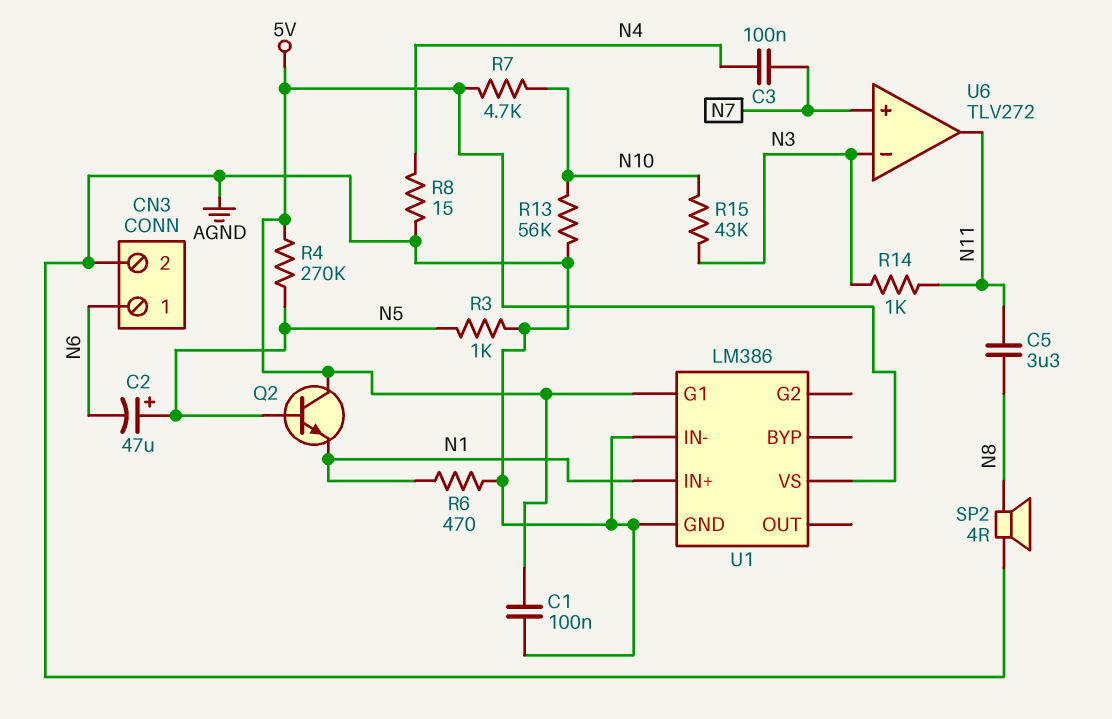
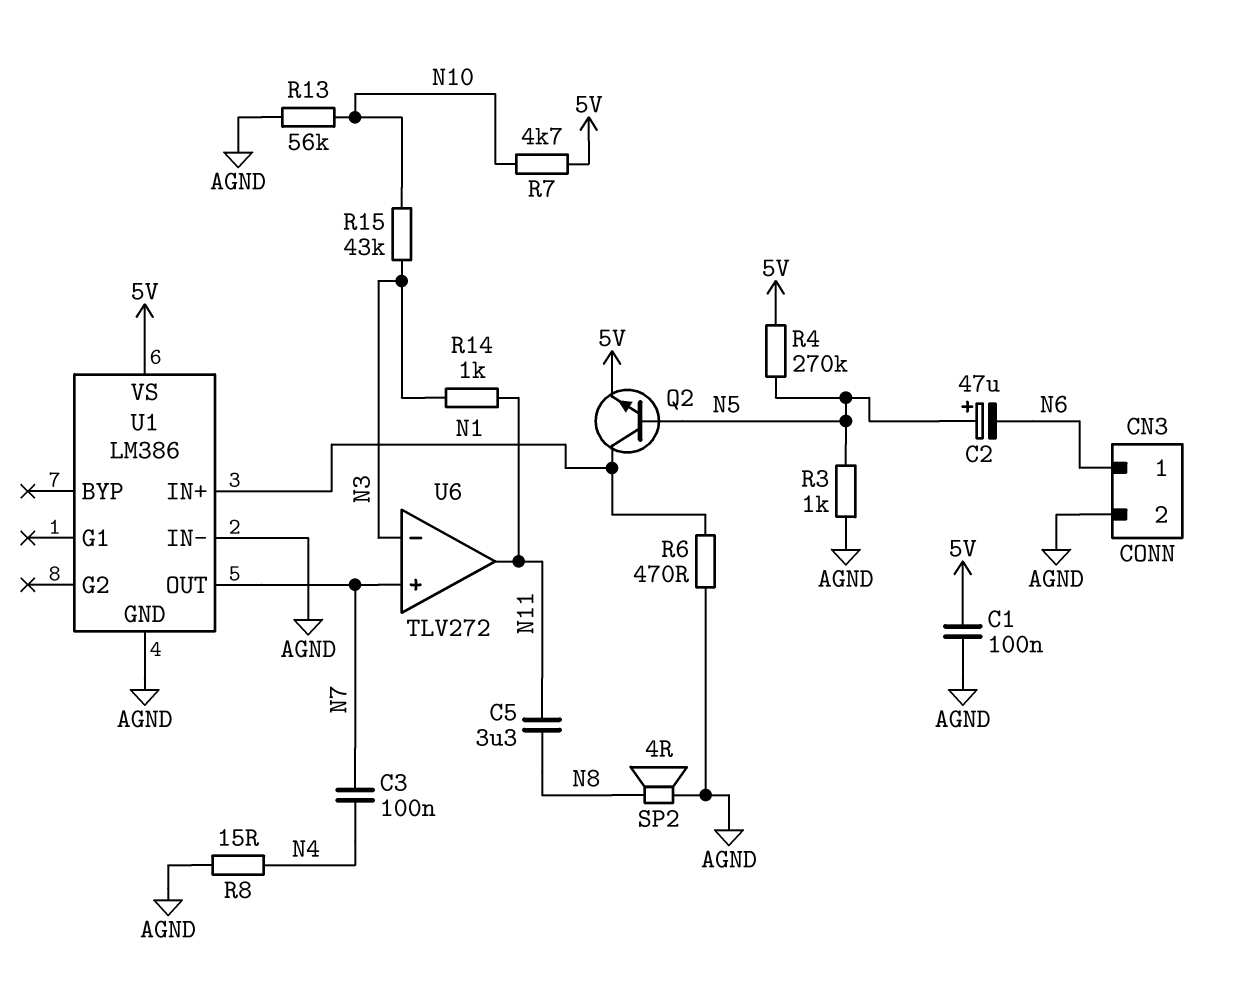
Q2: NPN (B N5, C 5V, E N1) -> NPN (B N5, C N1, E 5V)
U1 pin G1: 5V -> none
U1 pin OUT: none -> N7

